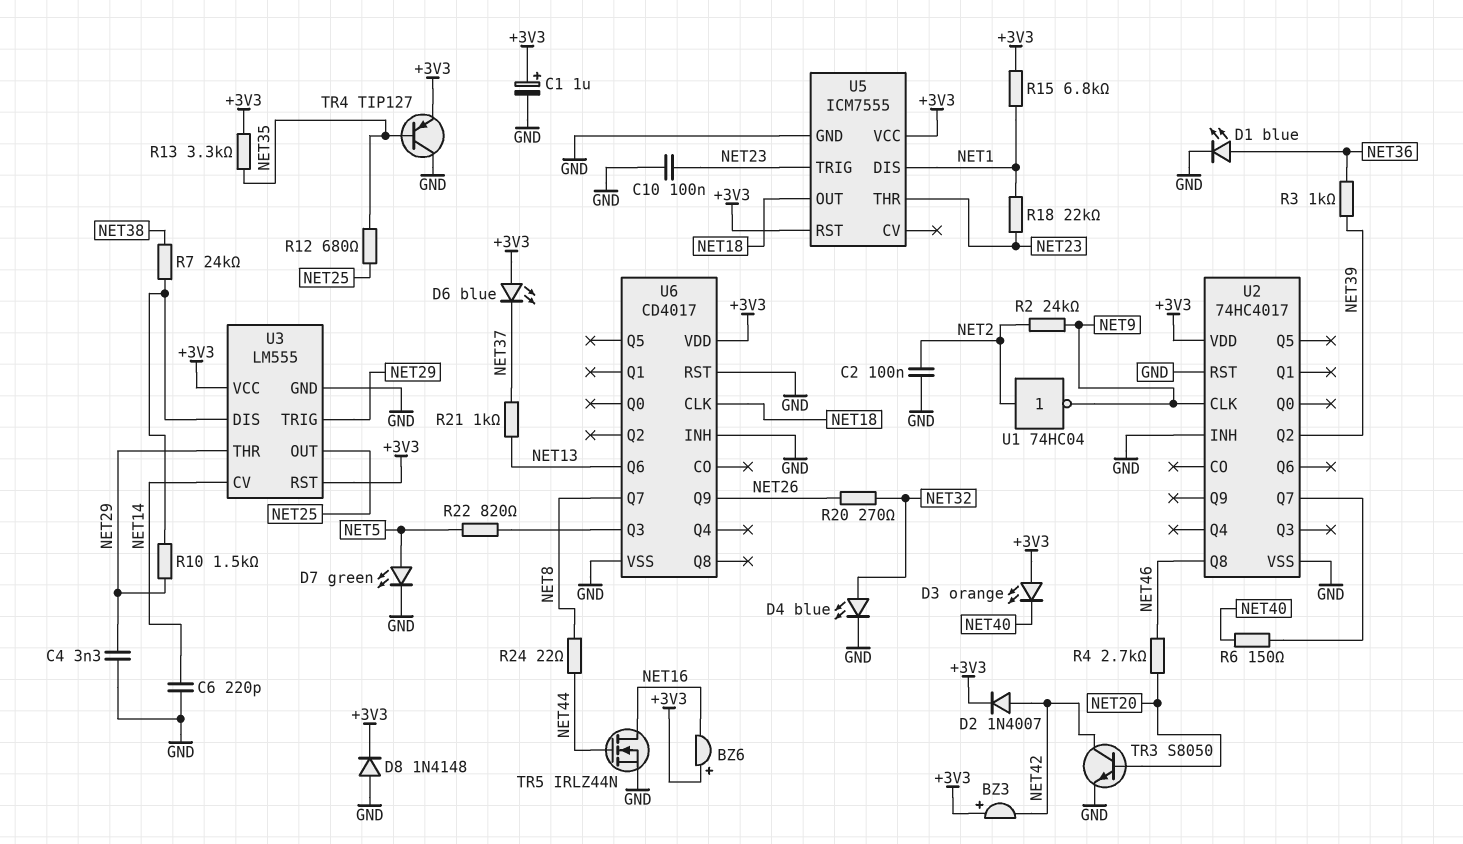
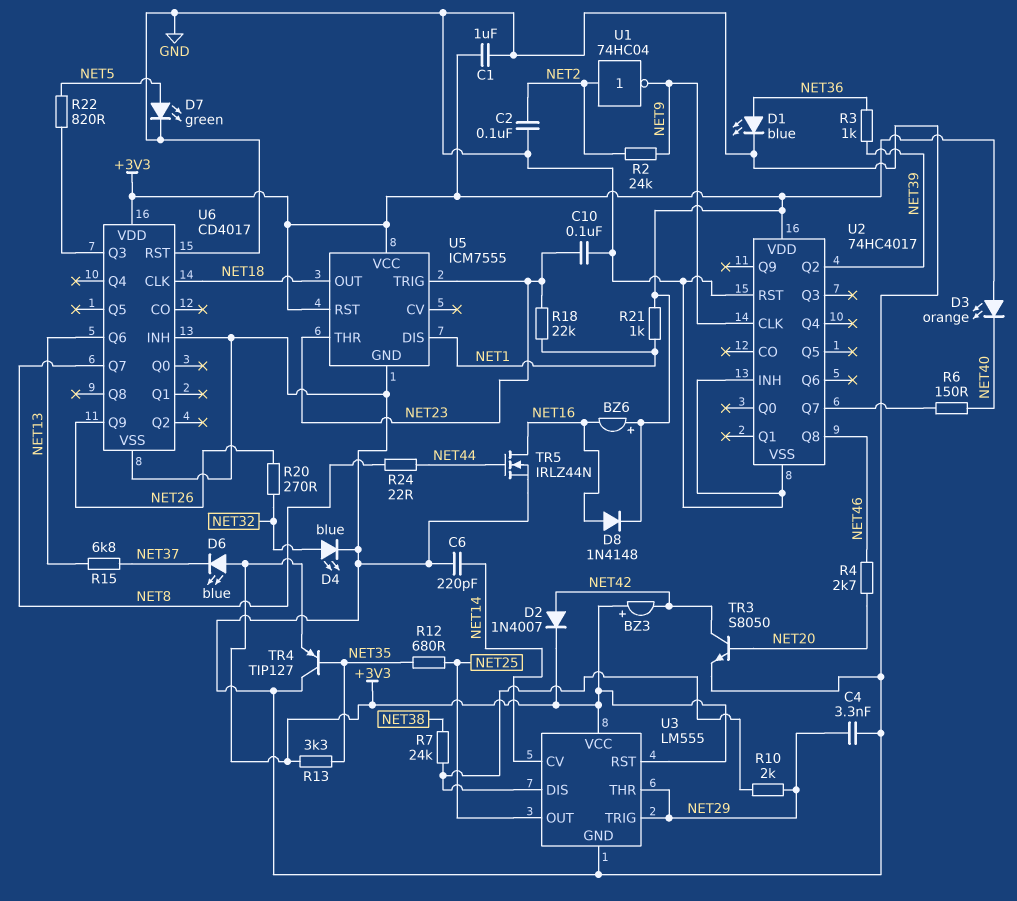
C1: 1uF (plus +3V3, minus GND) -> 1uF (+3V3, GND)
D8: diode 1N4148 (A GND, K +3V3) -> diode 1N4148 (A NET16, K +3V3)
R10: 1.5k (NET29, U3/DIS) -> 2k (NET29, U3/DIS)
R15: 6.8k (+3V3, NET1) -> 6.8k (NET13, NET37)
R21: 1k (NET13, NET37) -> 1k (+3V3, NET1)

